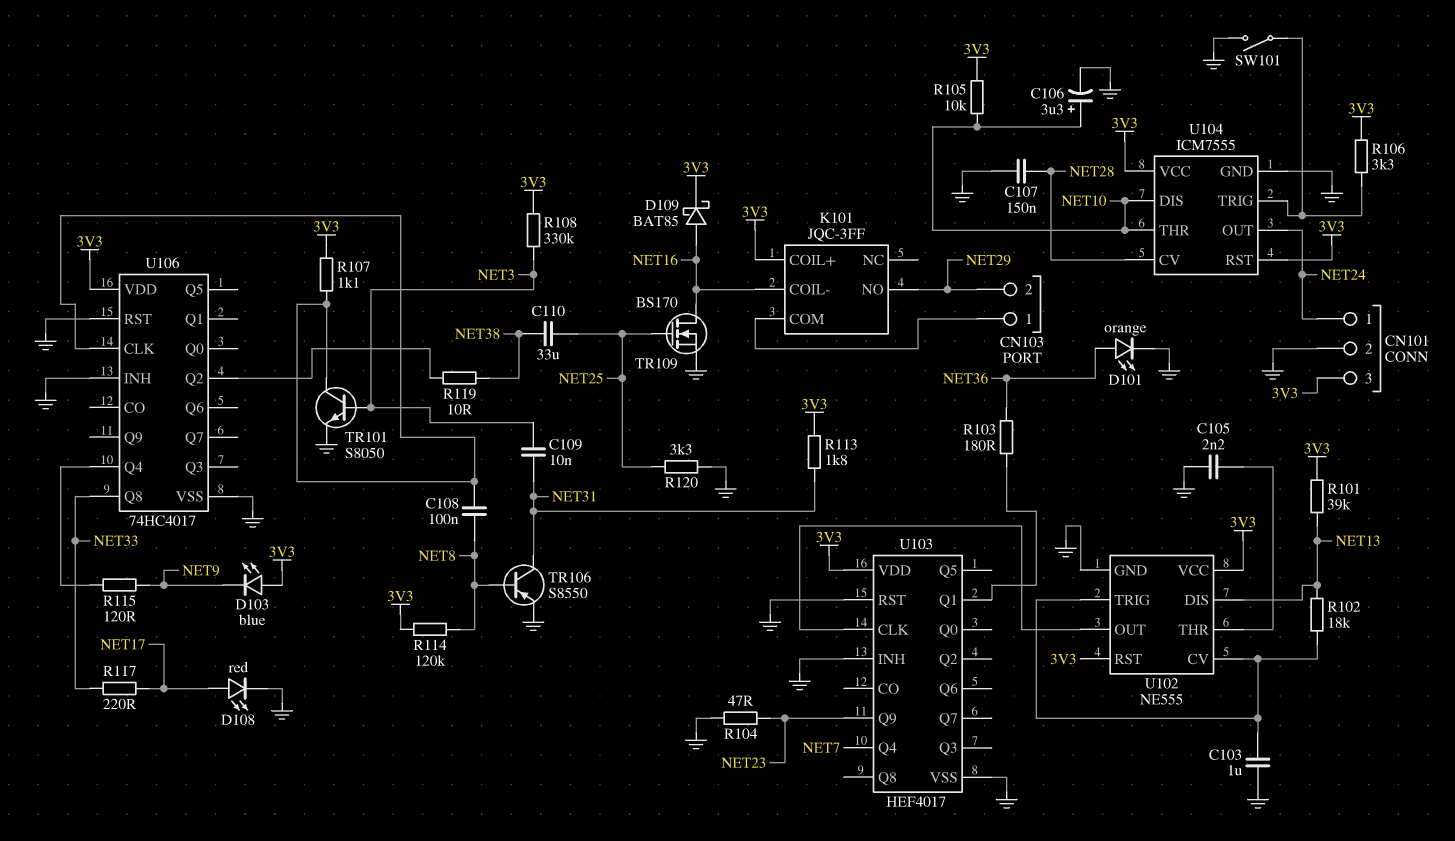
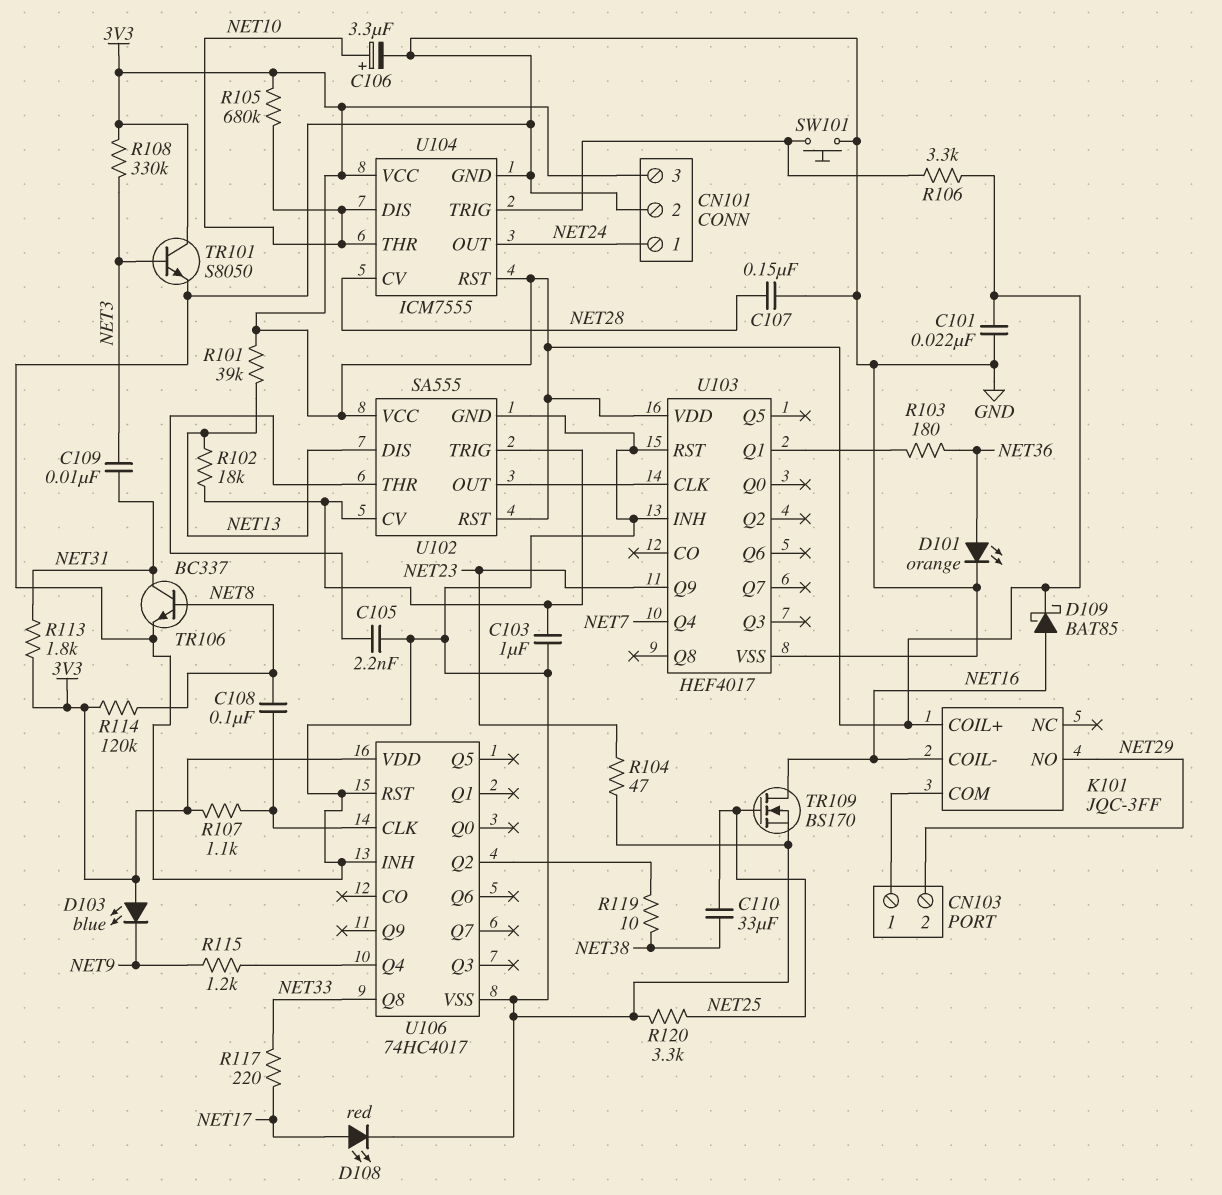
C101: none -> 22nF (3V3, GND)
R105: 10k (3V3, NET10) -> 680k (3V3, NET10)
R115: 120 (NET9, U106/Q4) -> 1.2k (NET9, U106/Q4)
SW101: switch (GND, U104/TRIG) -> button (GND, U104/TRIG)
TR101: NPN S8050 (B NET3, C U106/CLK, E GND) -> NPN S8050 (B NET3, C 3V3, E GND)
TR106: PNP S8550 (B NET8, C NET31, E GND) -> NPN BC337 (B NET8, C NET31, E GND)
U102: NE555 -> SA555

